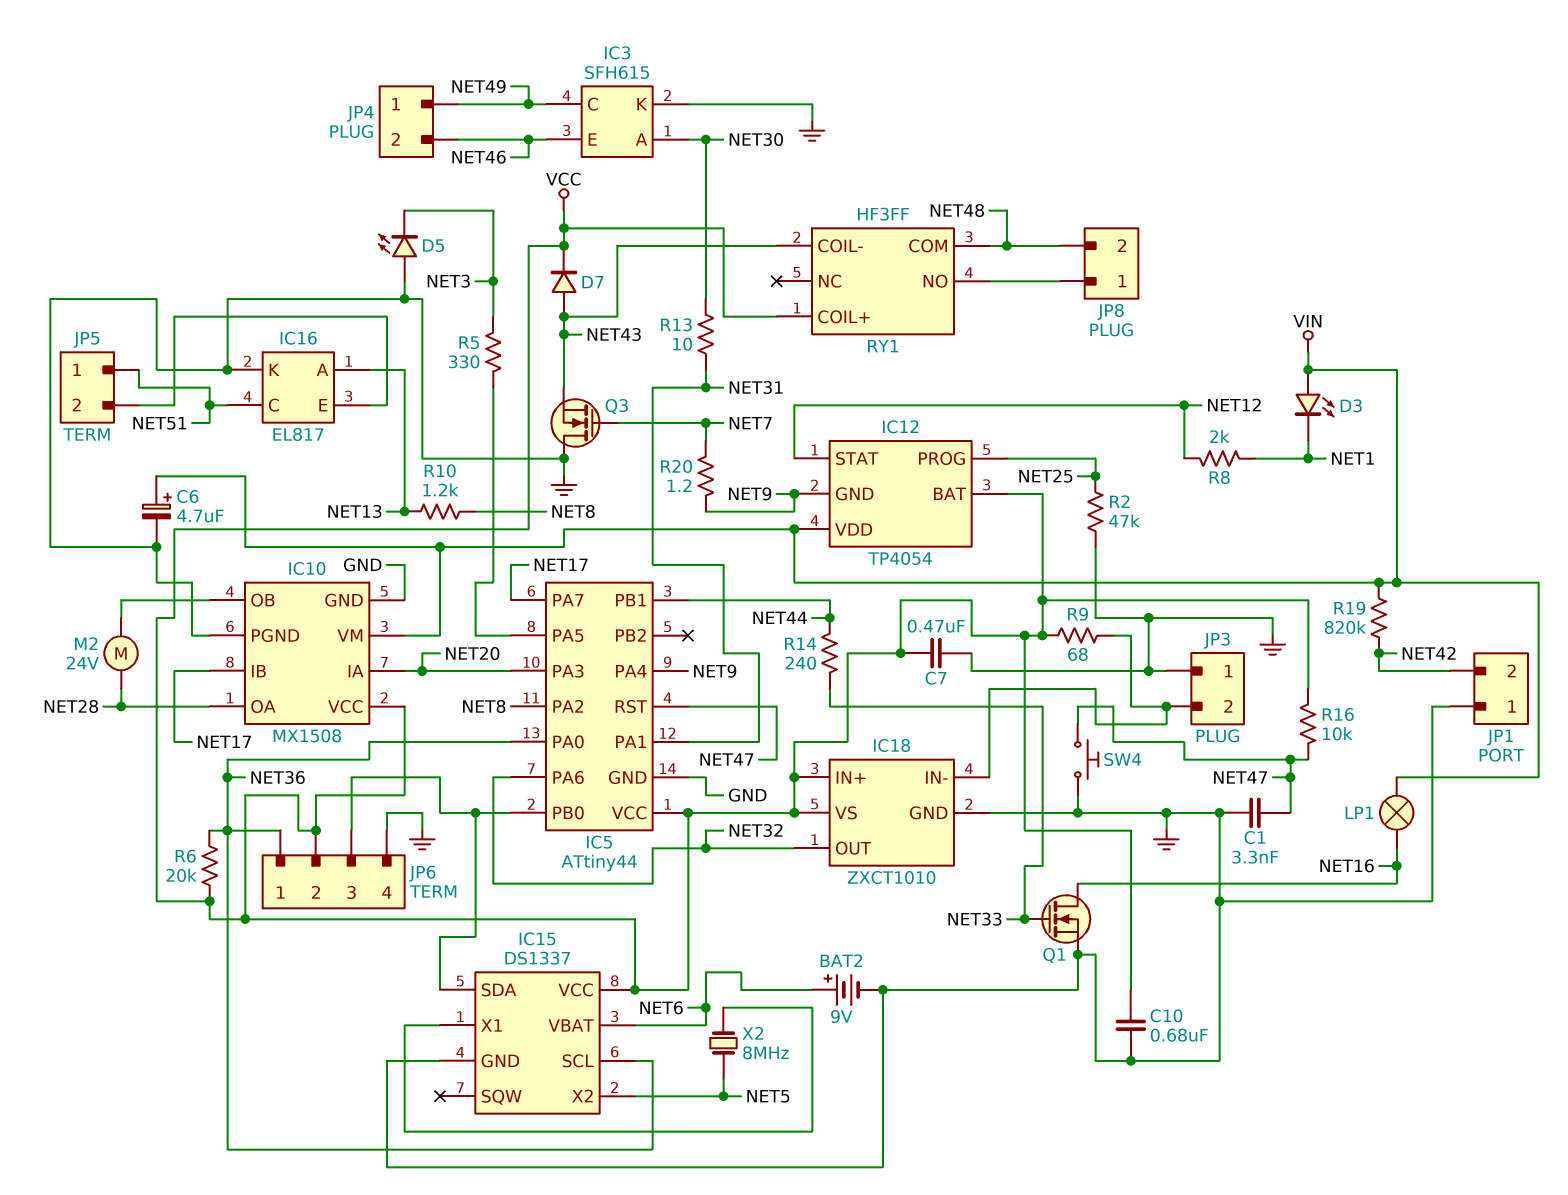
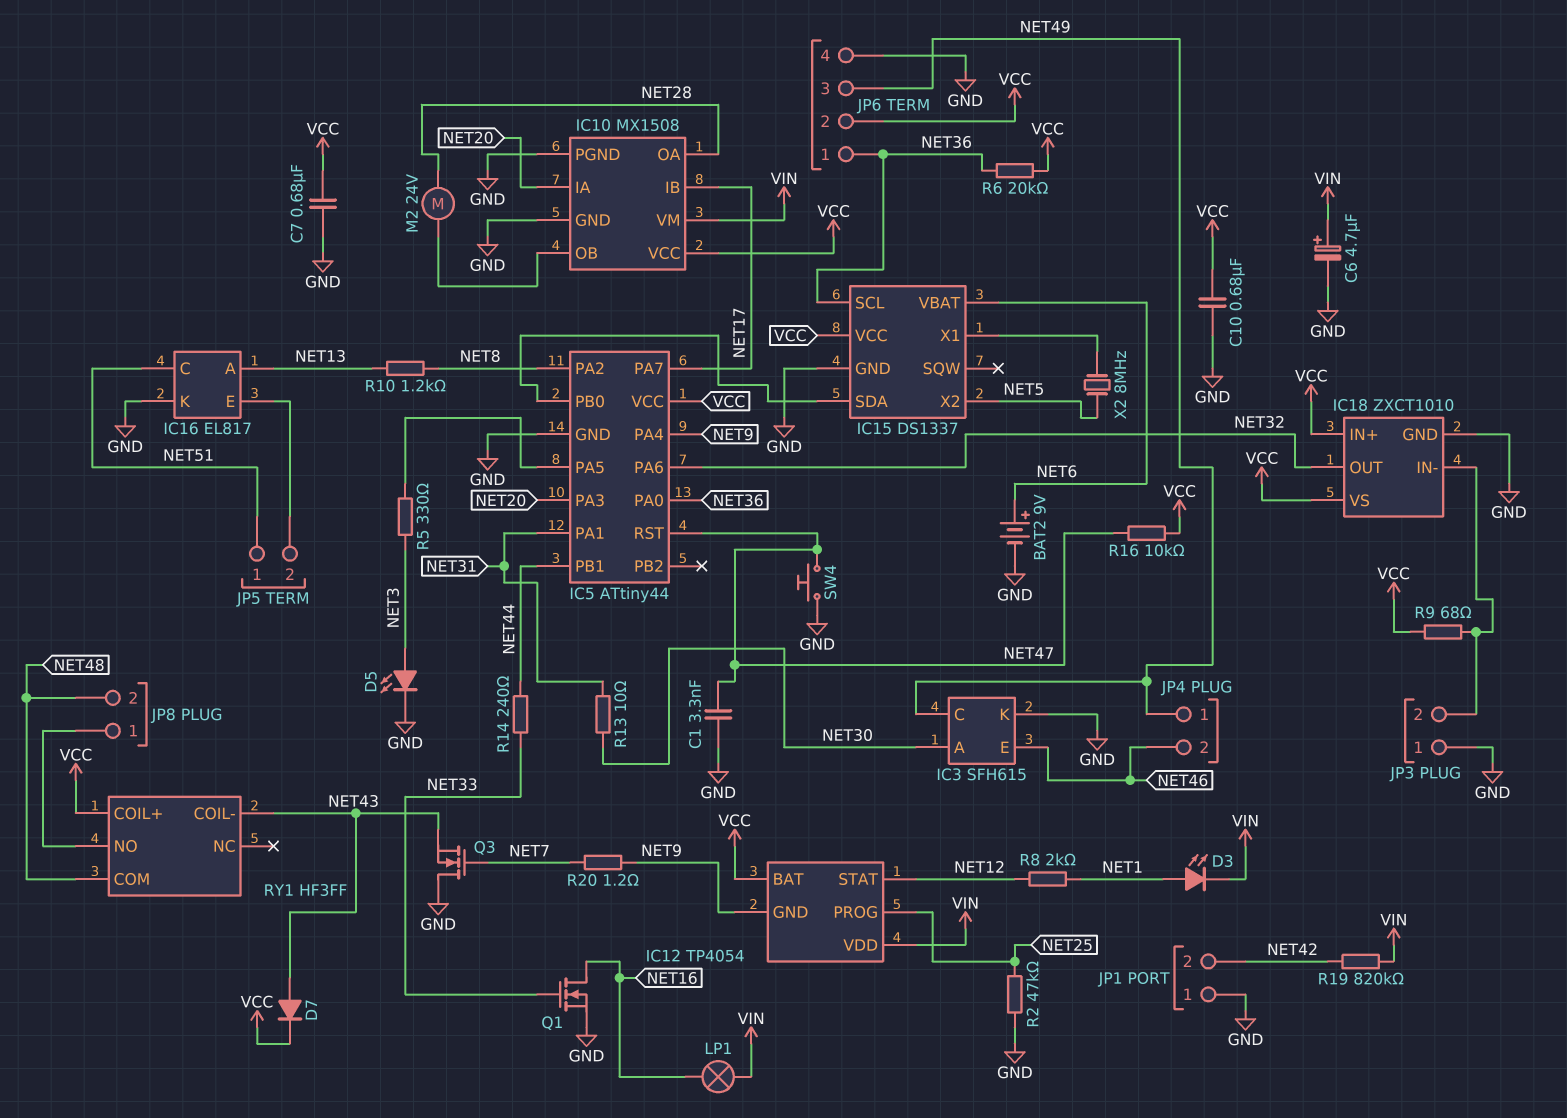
C7: 470nF (GND, VCC) -> 680nF (GND, VCC)
D3: LED (A VIN, K NET1) -> LED (A NET1, K VIN)
D5: LED (A GND, K NET3) -> LED (A NET3, K GND)
JP6 pin 3: IC5/PB0 -> NET49

